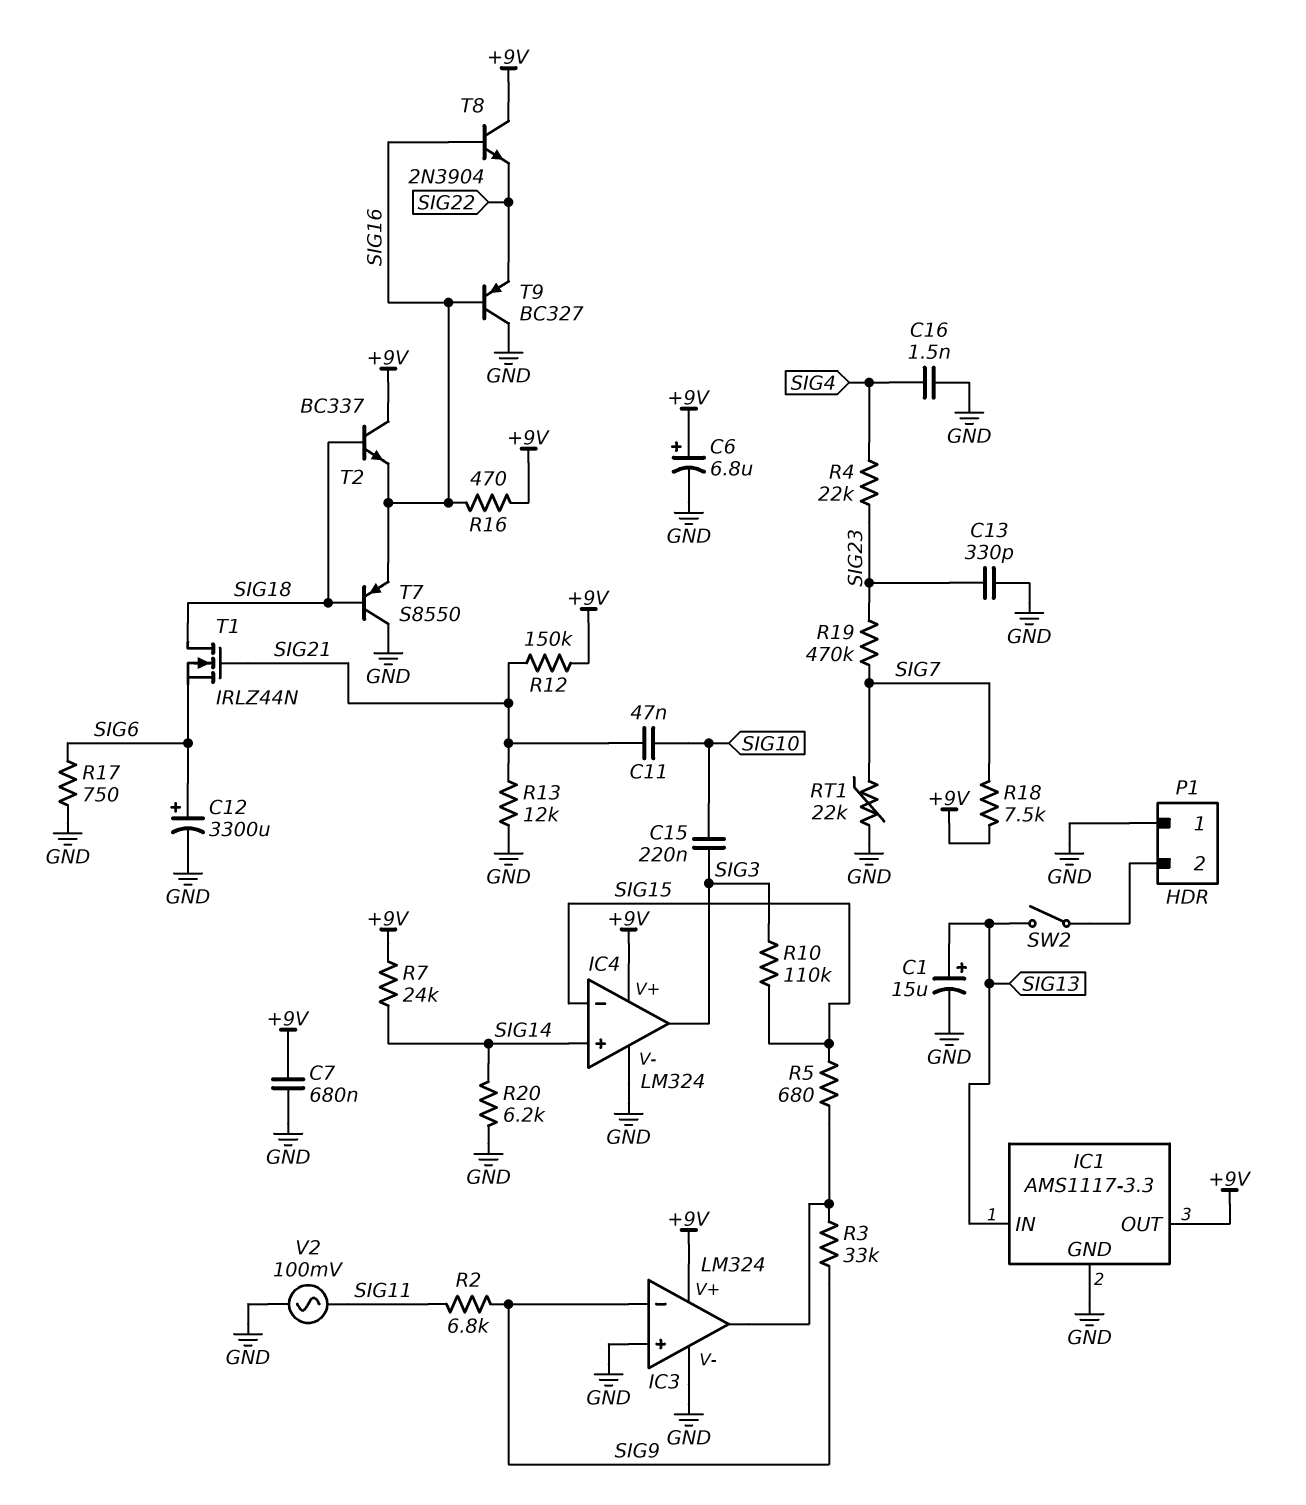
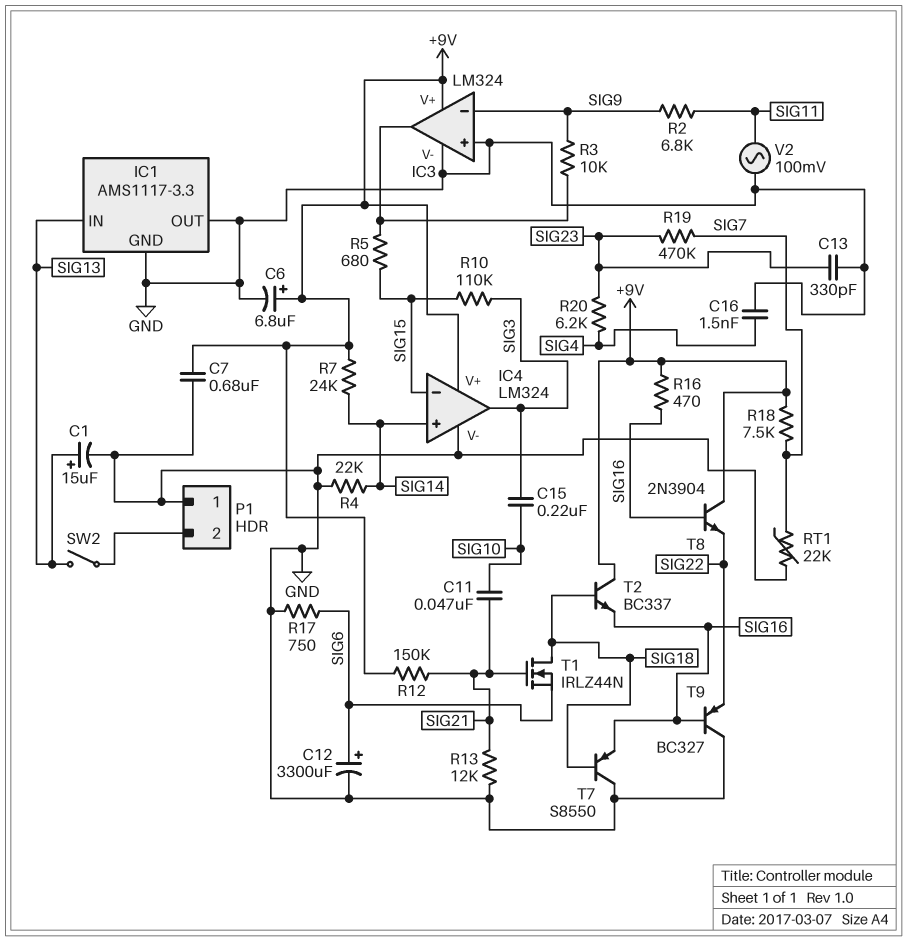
IC1 pin OUT: +9V -> GND
R3: 33k (IC3/out, SIG9) -> 10k (IC3/out, SIG9)
R4: 22k (SIG4, SIG23) -> 22k (GND, SIG14)
R20: 6.2k (GND, SIG14) -> 6.2k (SIG4, SIG23)

